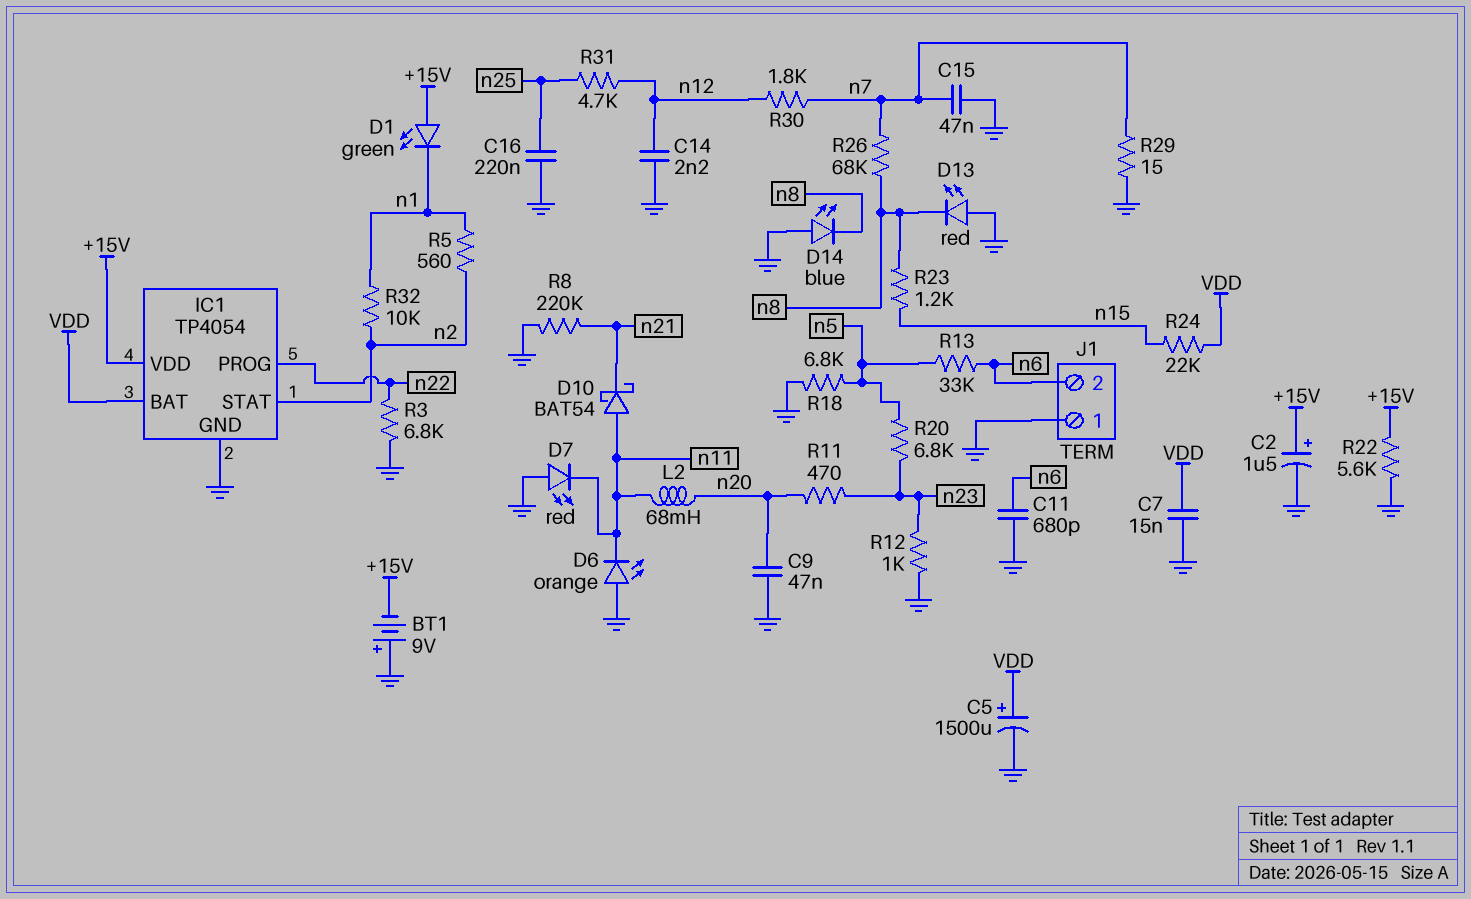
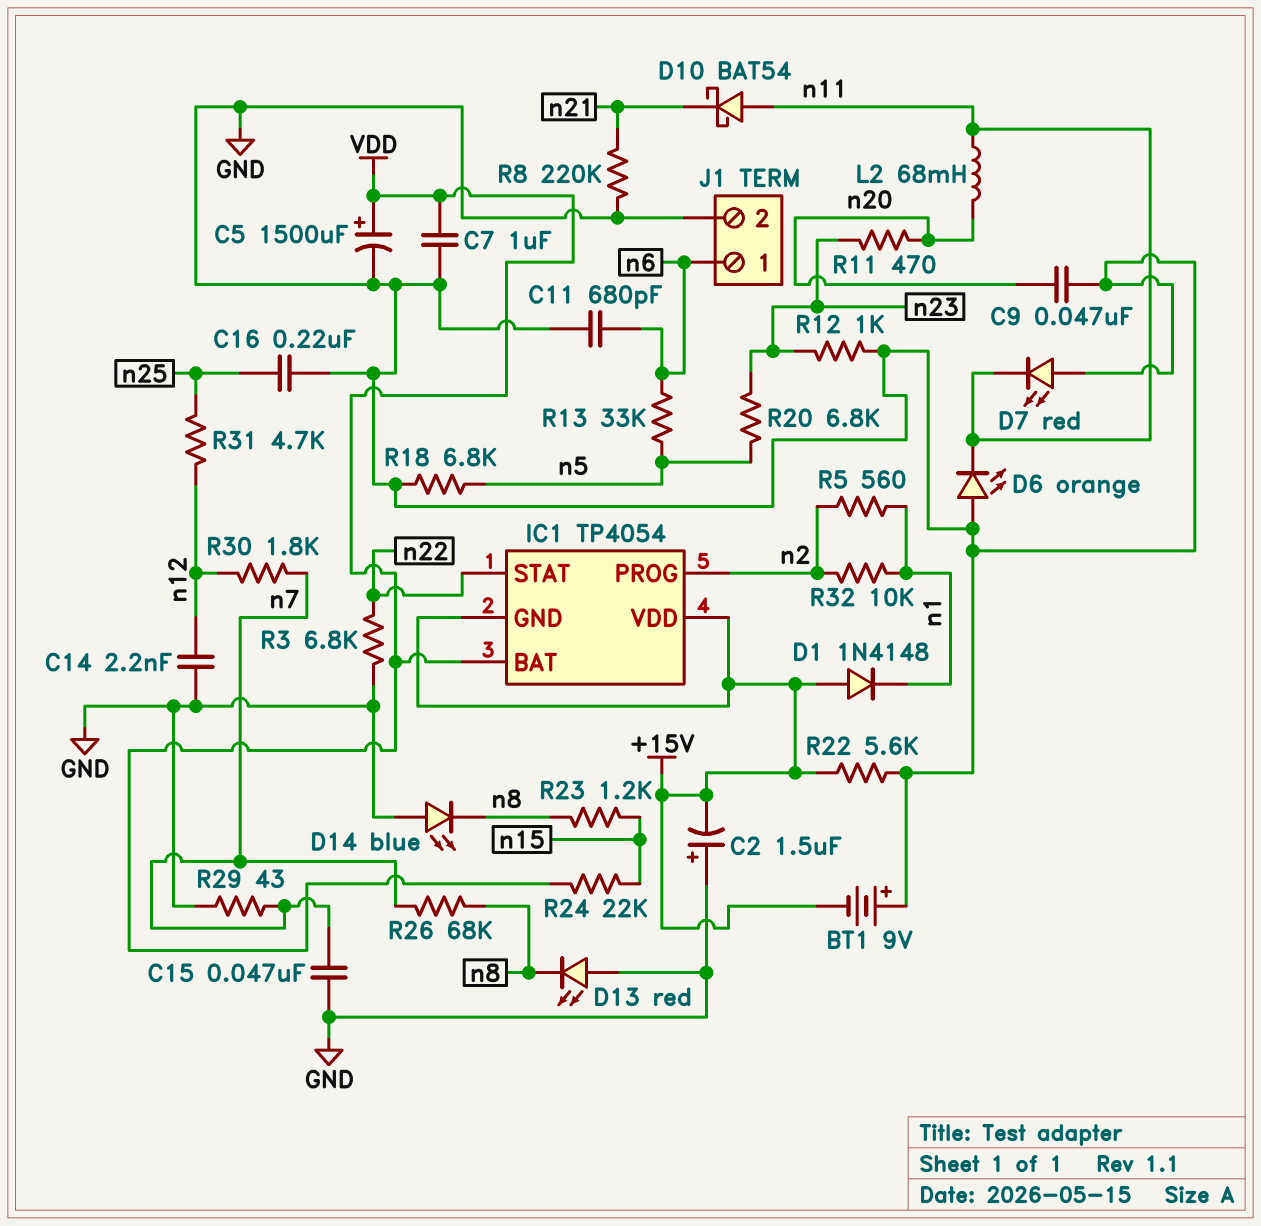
C2: 1.5uF (plus +15V, minus GND) -> 1.5uF (plus GND, minus +15V)
C7: 15nF (GND, VDD) -> 1uF (GND, VDD)
D1: LED green (A +15V, K n1) -> diode 1N4148 (A +15V, K n1)
IC1 pin GND: GND -> +15V
IC1 pin PROG: n22 -> n2
IC1 pin STAT: n2 -> n22
J1 pin 1: GND -> n6
J1 pin 2: n6 -> GND
R29: 15 (GND, n7) -> 43 (GND, n7)

